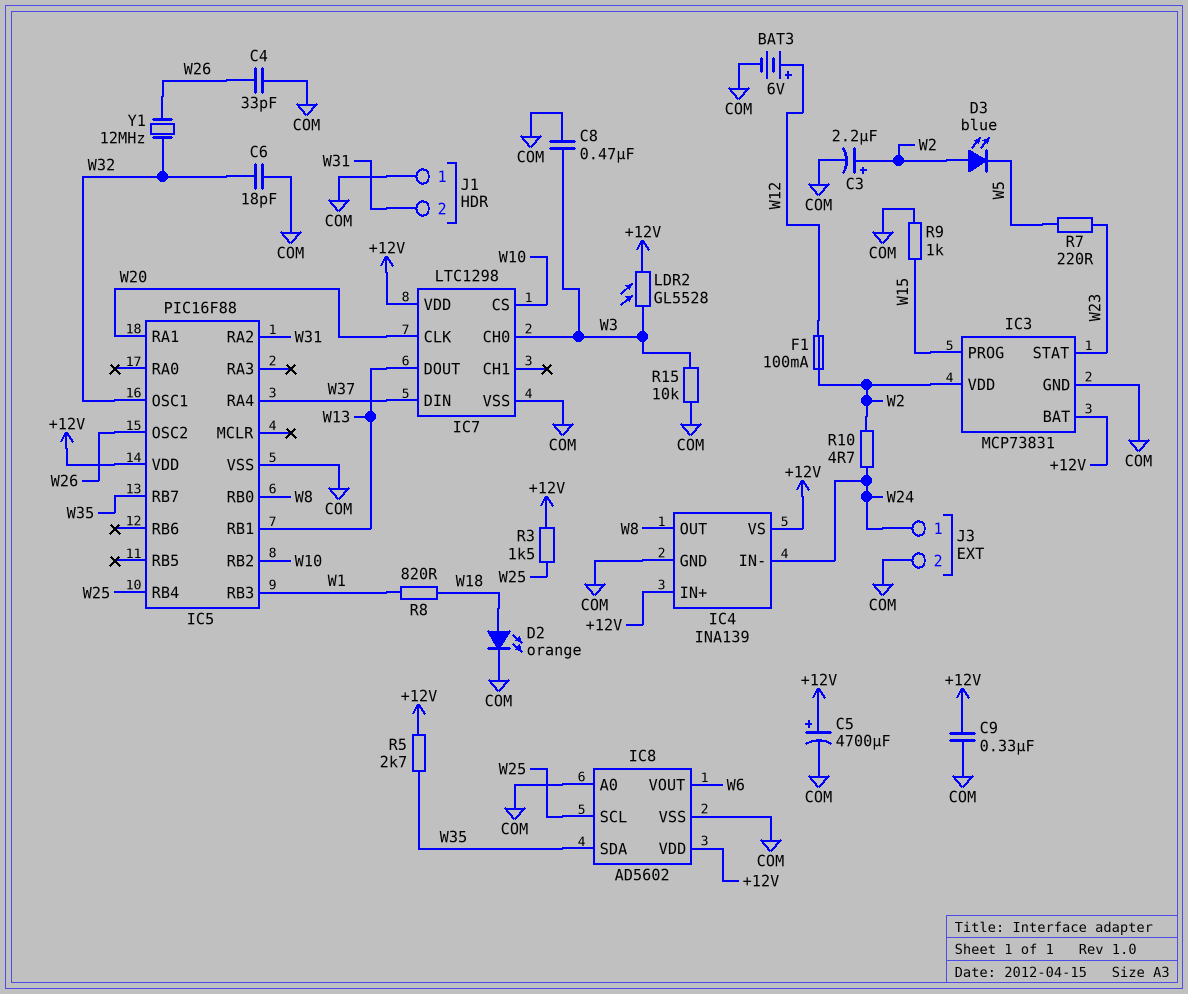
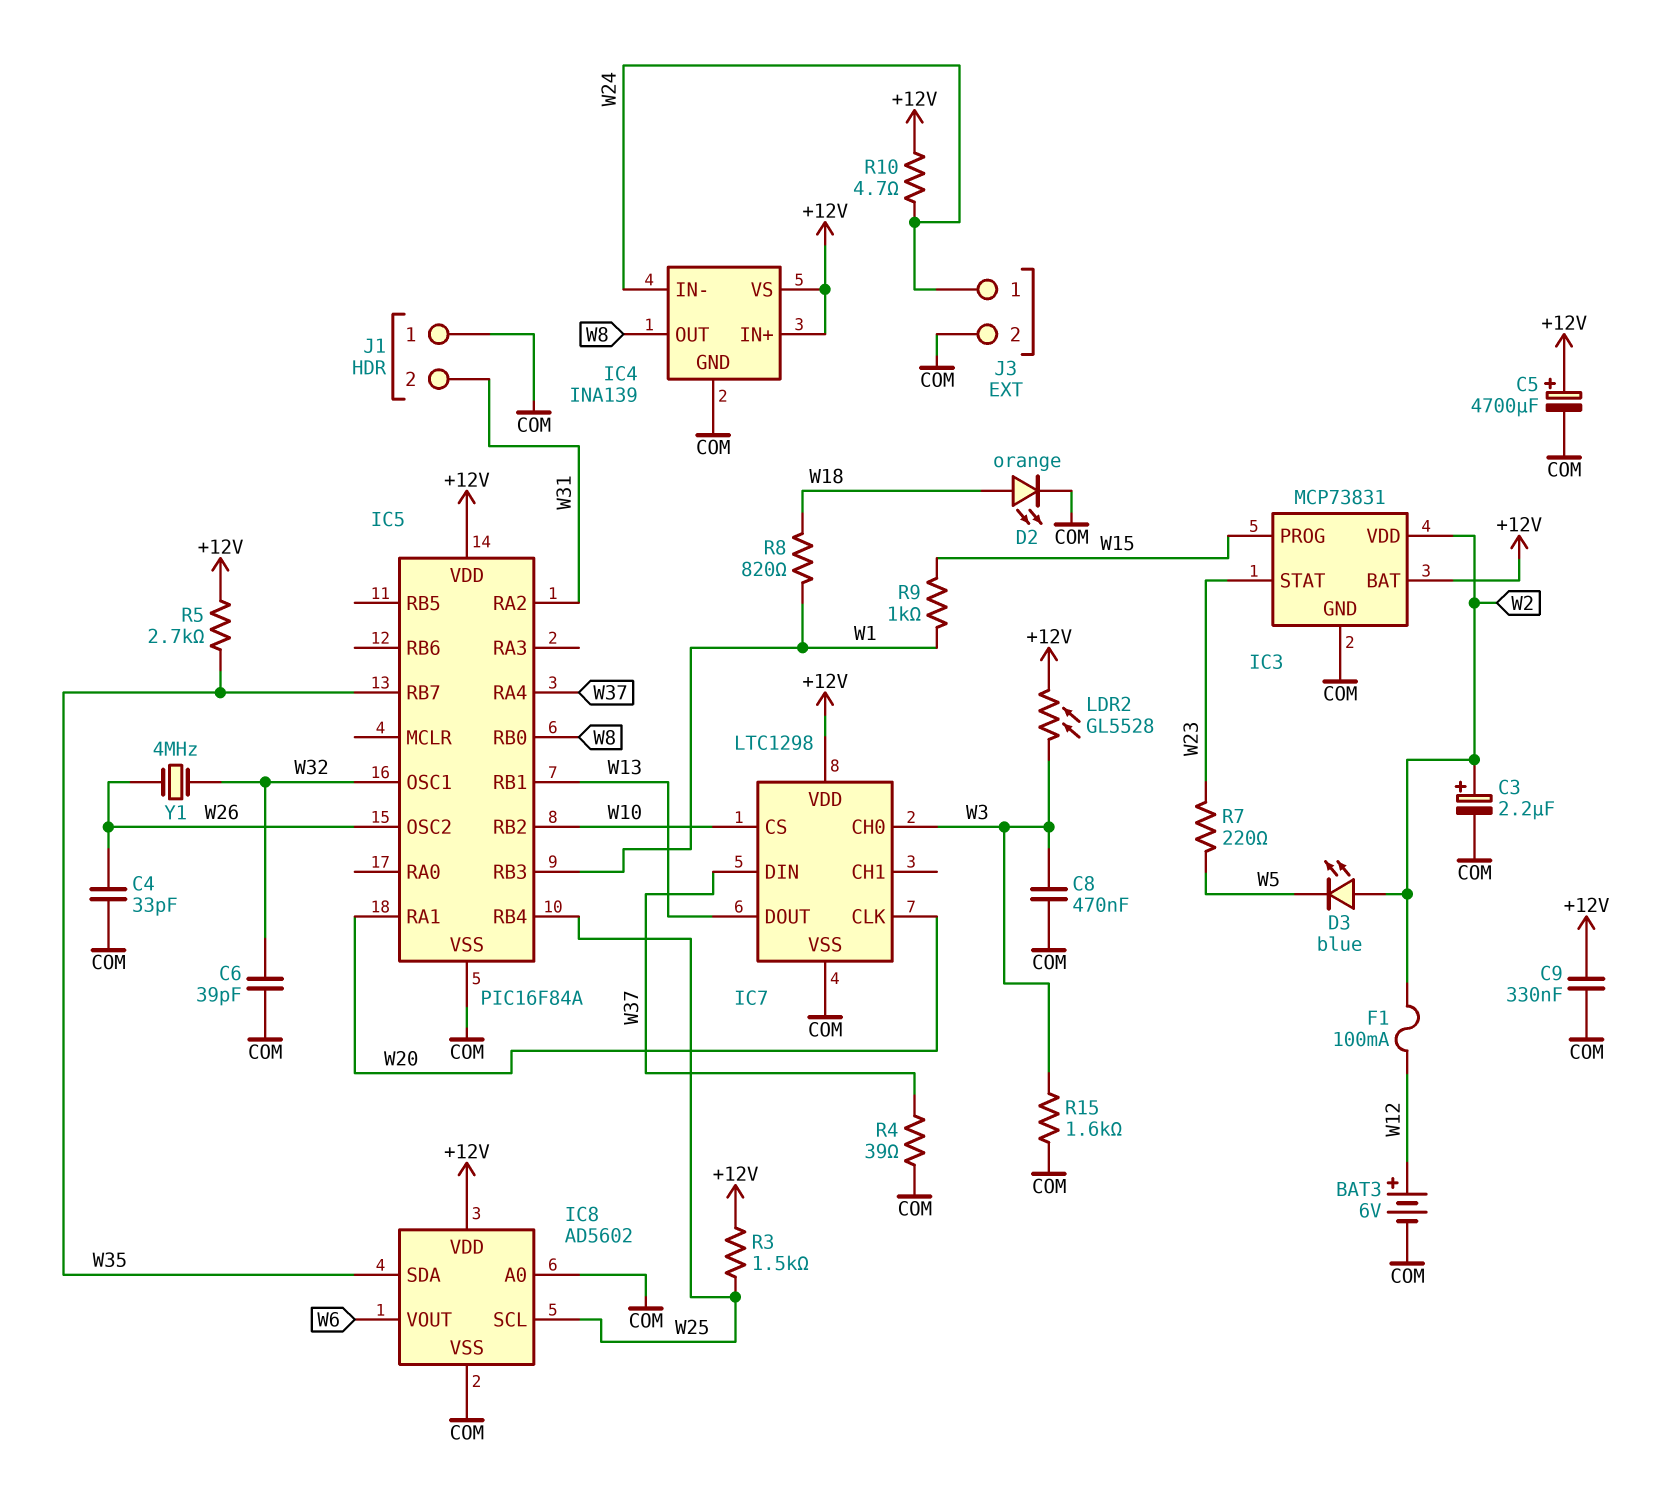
C6: 18pF (COM, W32) -> 39pF (COM, W32)
IC5: PIC16F88 -> PIC16F84A
R4: none -> 39 (COM, W37)
R9: 1k (COM, W15) -> 1k (W1, W15)
R10: 4.7 (W2, W24) -> 4.7 (+12V, W24)
R15: 10k (COM, W3) -> 1.6k (COM, W3)
Y1: 12MHz (W26, W32) -> 4MHz (W26, W32)

